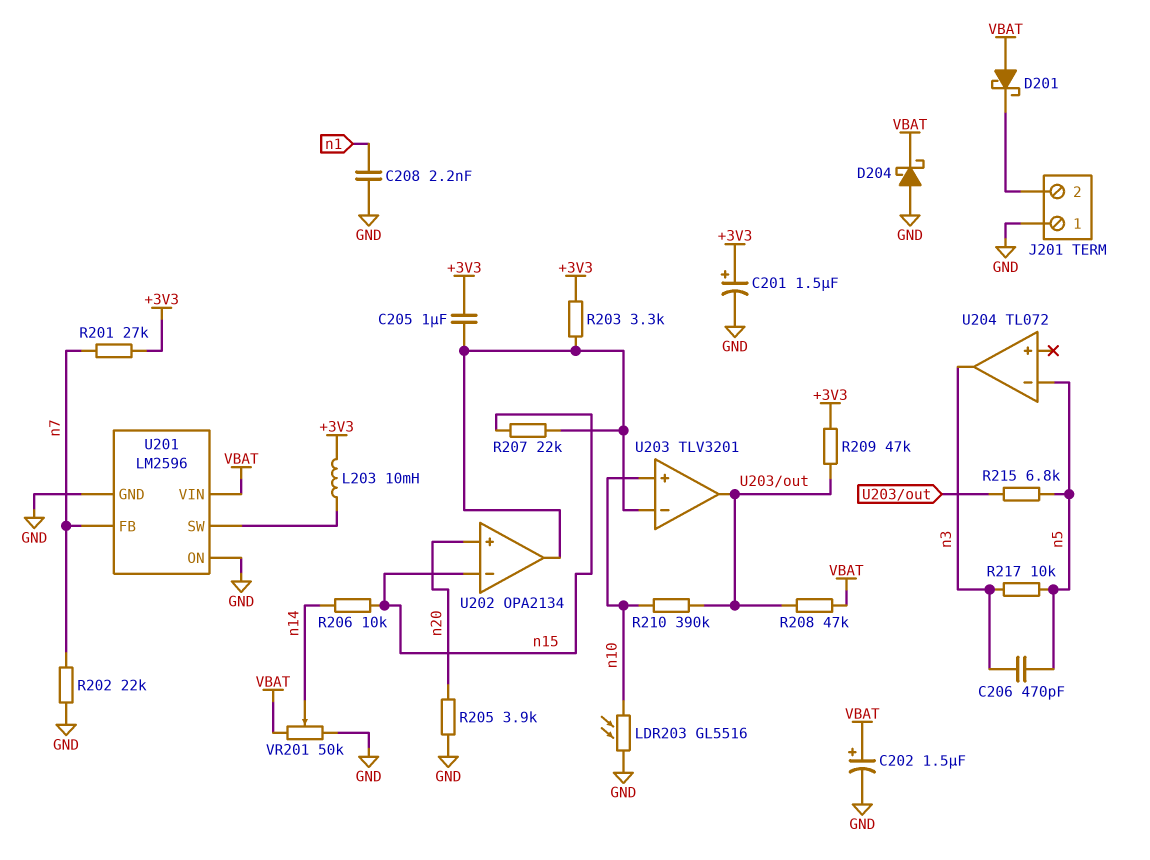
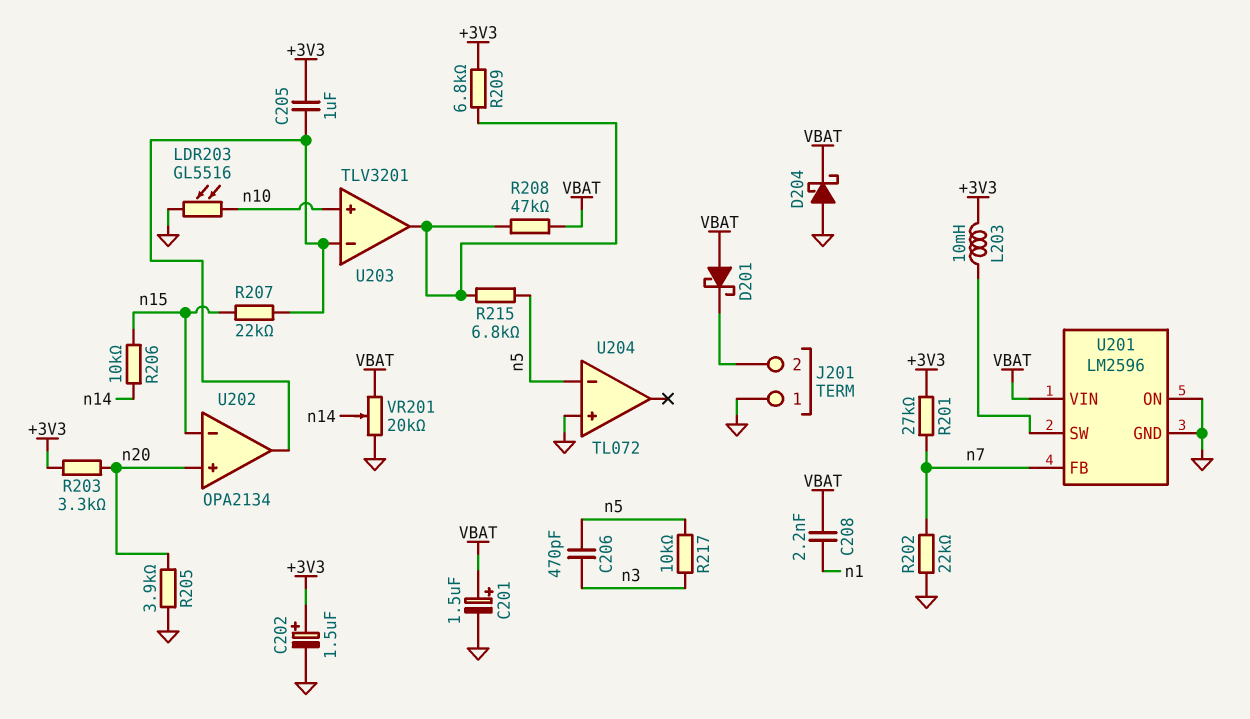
C201: 1.5uF (plus +3V3, minus GND) -> 1.5uF (plus VBAT, minus GND)
C202: 1.5uF (plus VBAT, minus GND) -> 1.5uF (plus +3V3, minus GND)
C208: 2.2nF (GND, n1) -> 2.2nF (VBAT, n1)
R203: 3.3k (+3V3, U202/out) -> 3.3k (+3V3, n20)
R209: 47k (+3V3, U203/out) -> 6.8k (+3V3, U203/out)
R210: 390k (U203/out, n10) -> none
U204 pin in+: none -> GND
U204 pin out: n3 -> none
VR201: 50k (GND, VBAT, wiper n14) -> 20k (GND, VBAT, wiper n14)

